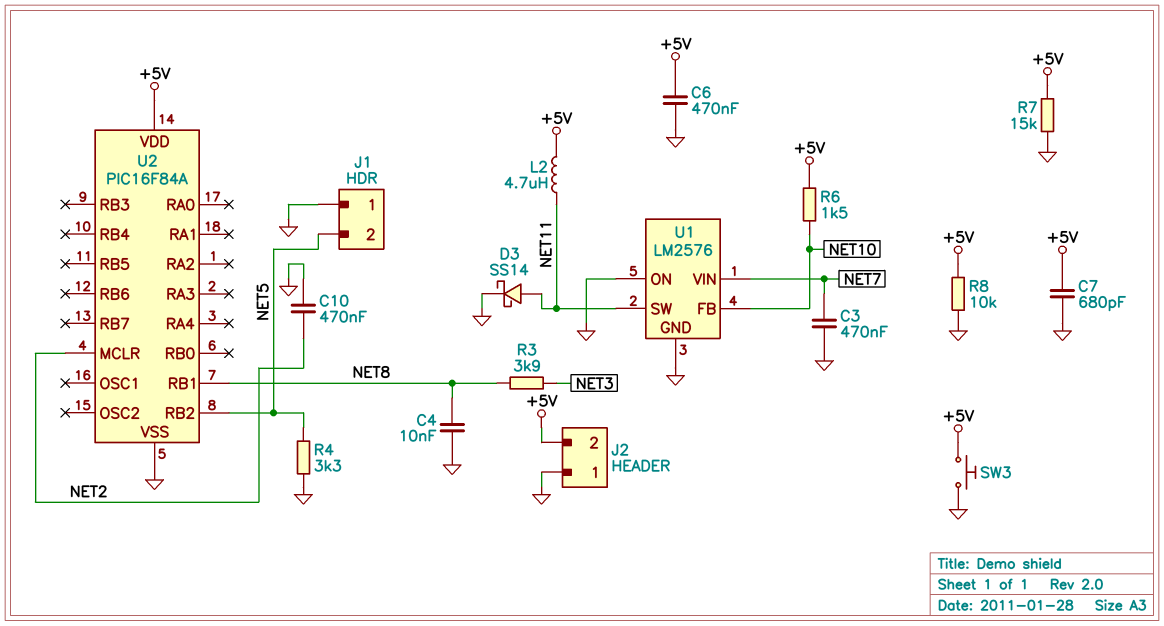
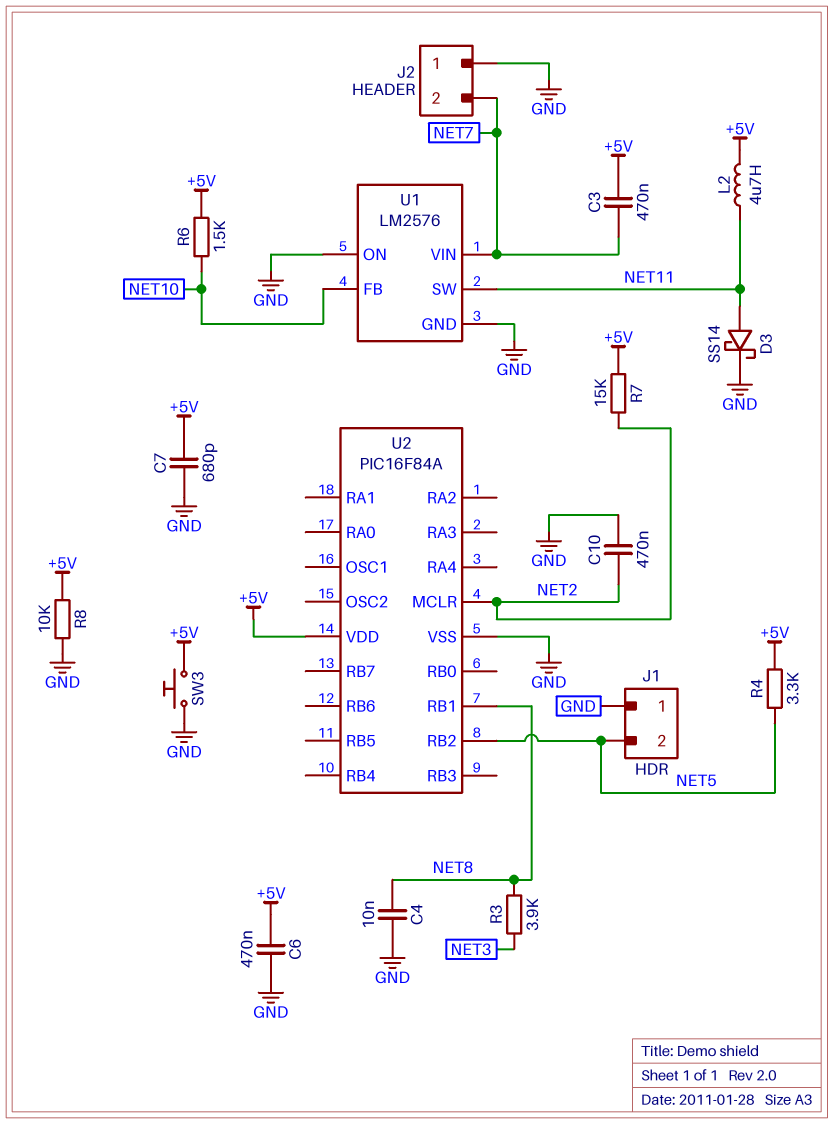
C3: 470nF (GND, NET7) -> 470nF (+5V, NET7)
J2 pin 2: +5V -> NET7
R4: 3.3k (GND, NET5) -> 3.3k (+5V, NET5)
R7: 15k (+5V, GND) -> 15k (+5V, NET2)

